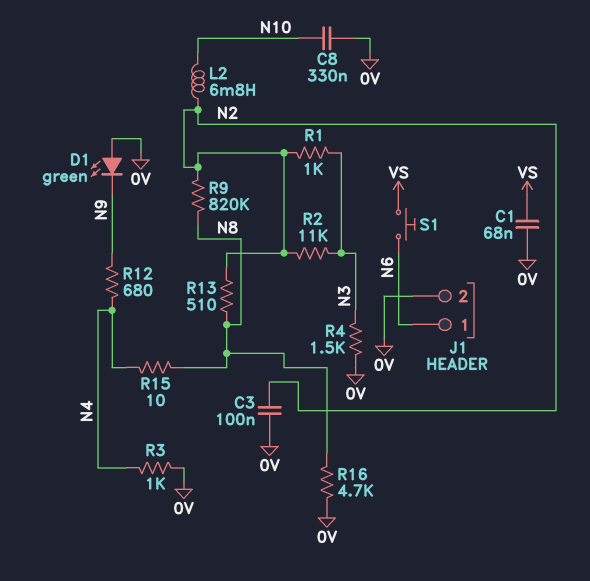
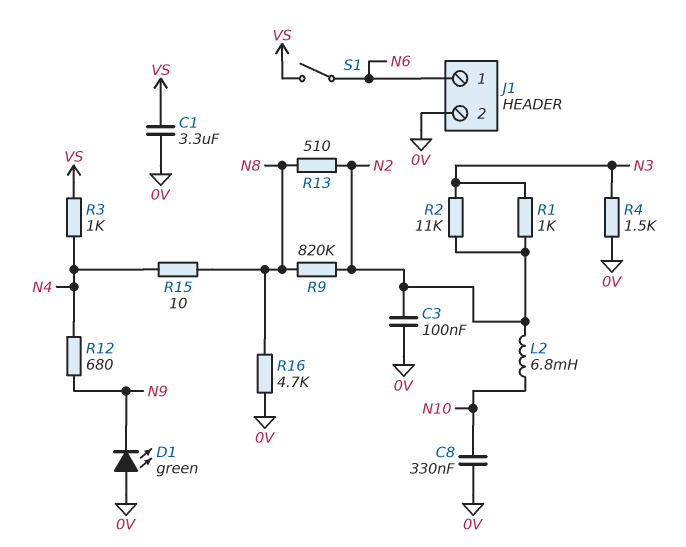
C1: 68nF (0V, VS) -> 3.3uF (0V, VS)
R3: 1k (0V, N4) -> 1k (N4, VS)
S1: button (N6, VS) -> switch (N6, VS)

